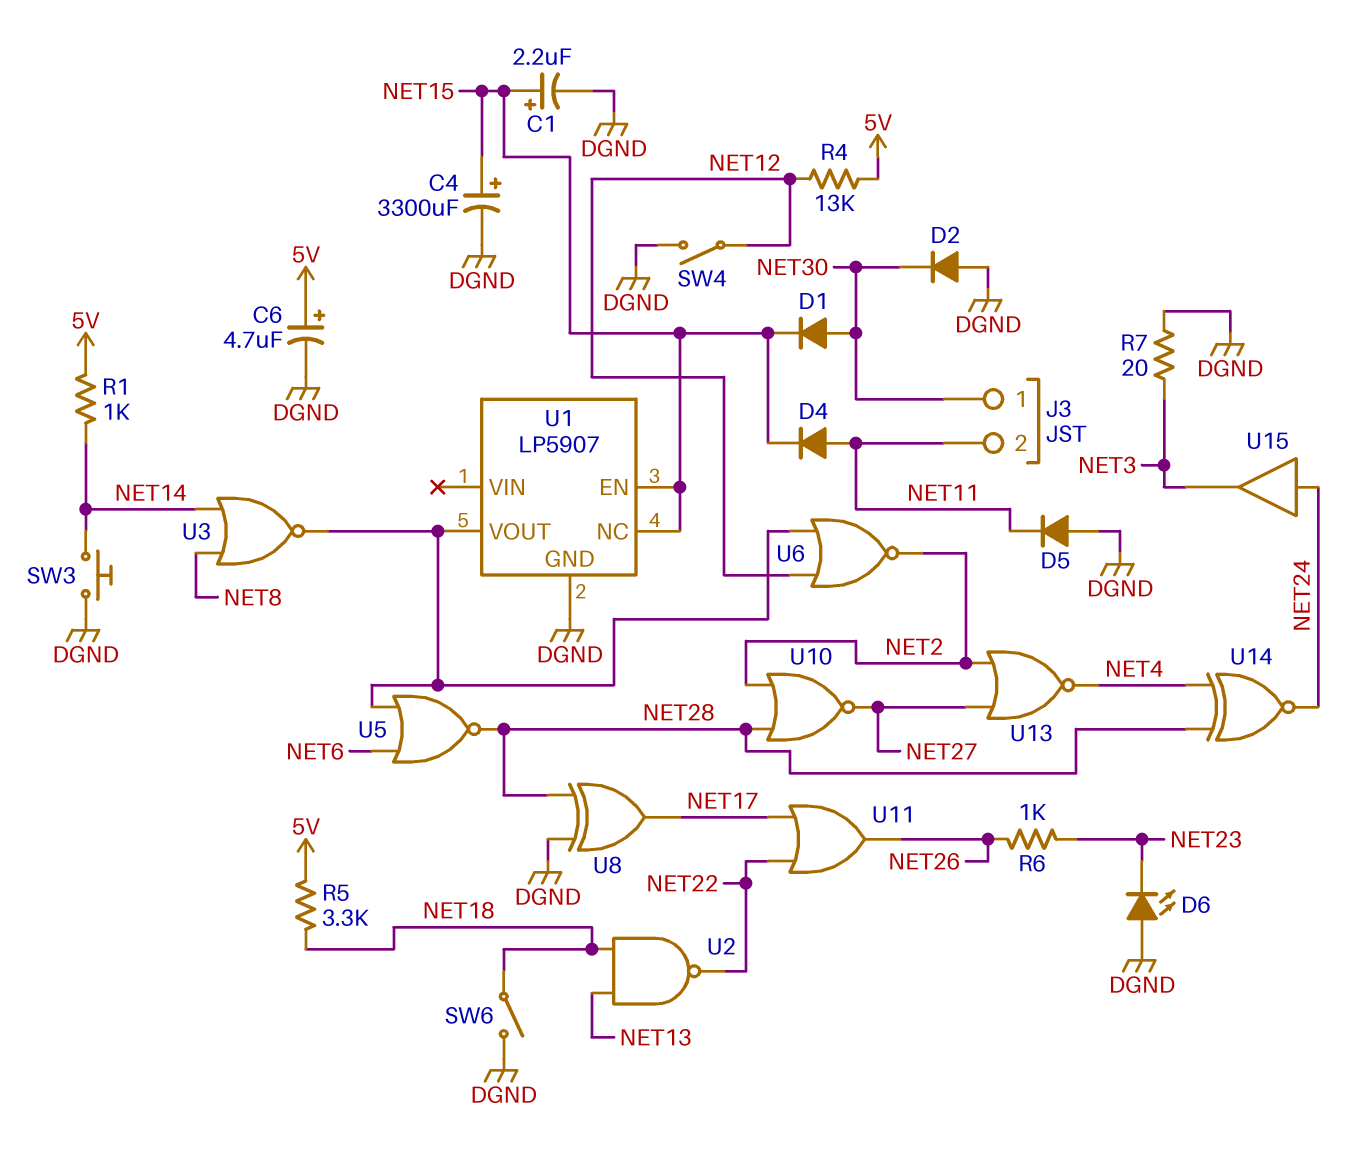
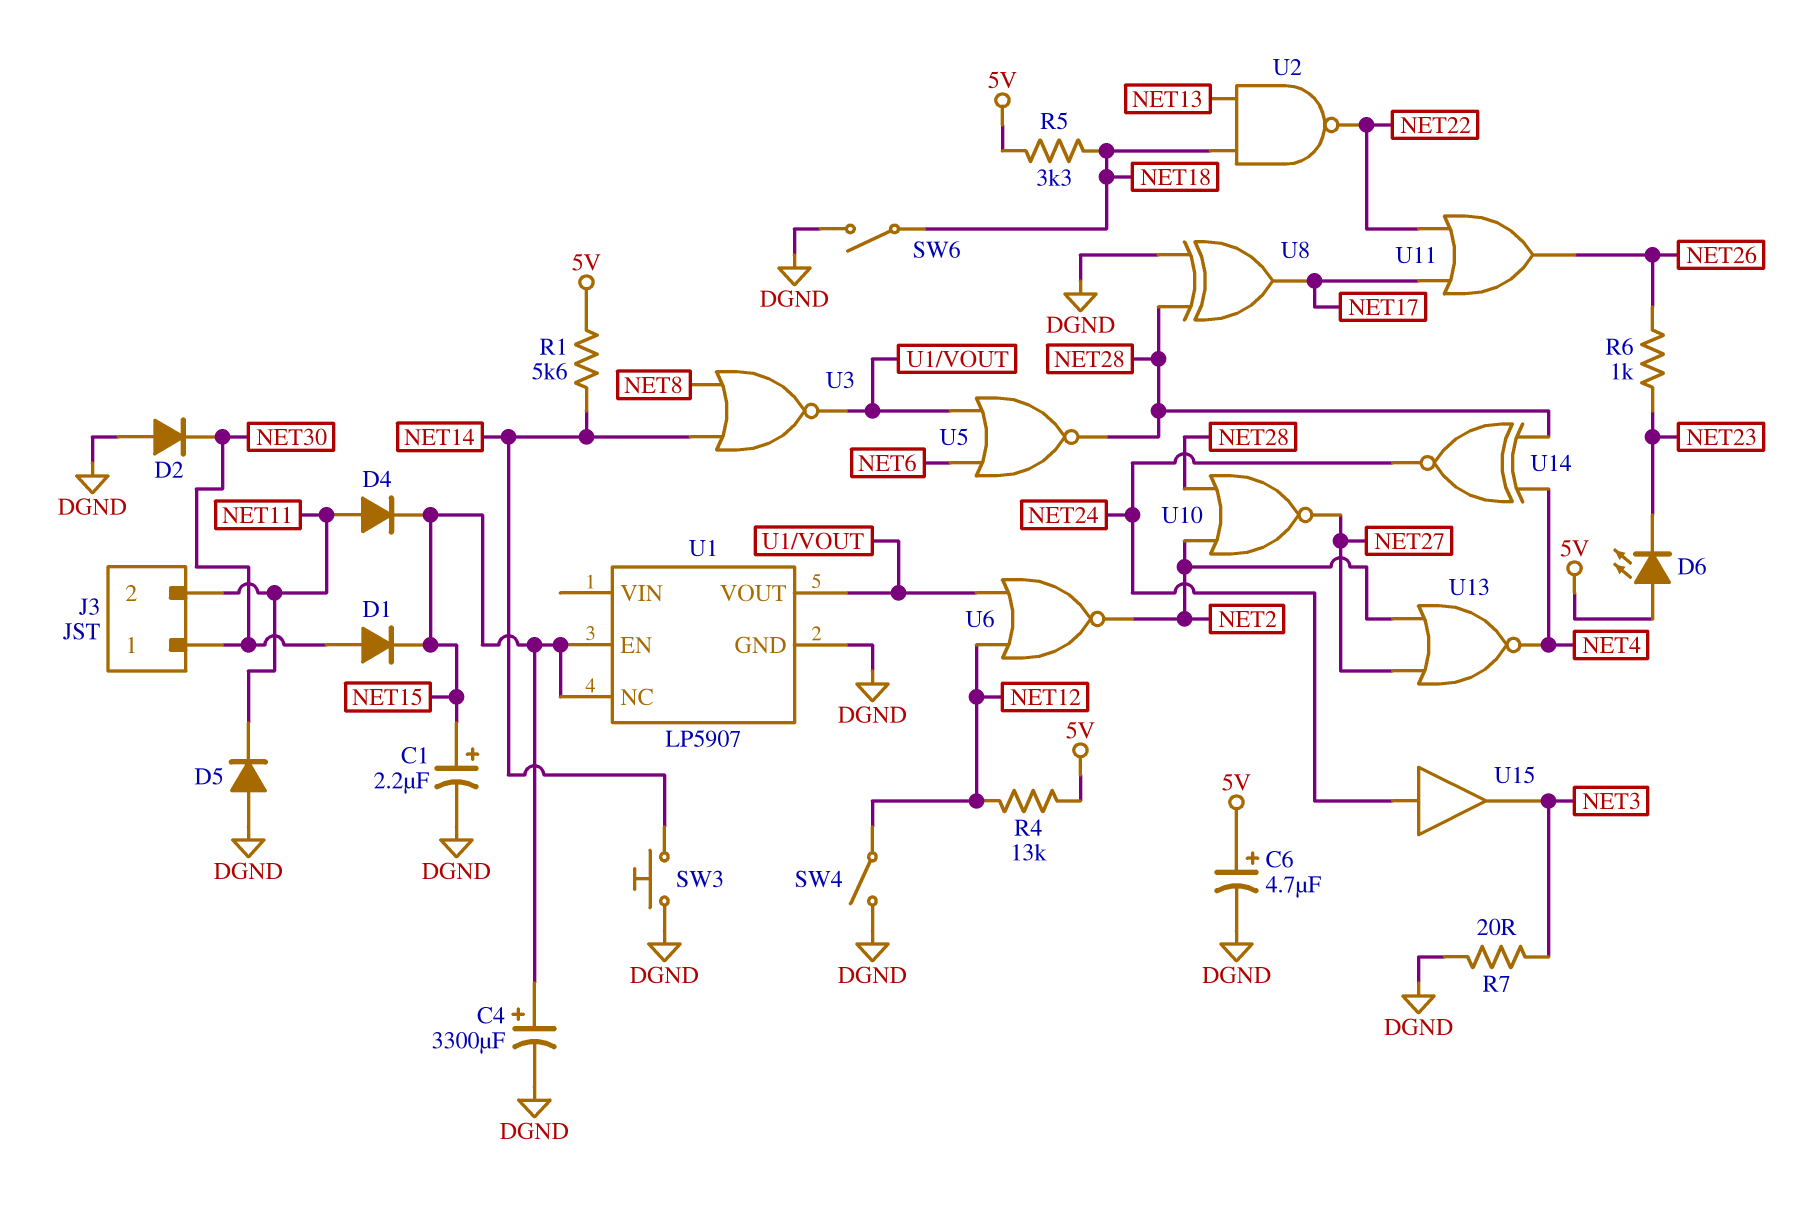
D6: LED (A DGND, K NET23) -> LED (A 5V, K NET23)
R1: 1k (5V, NET14) -> 5.6k (5V, NET14)

